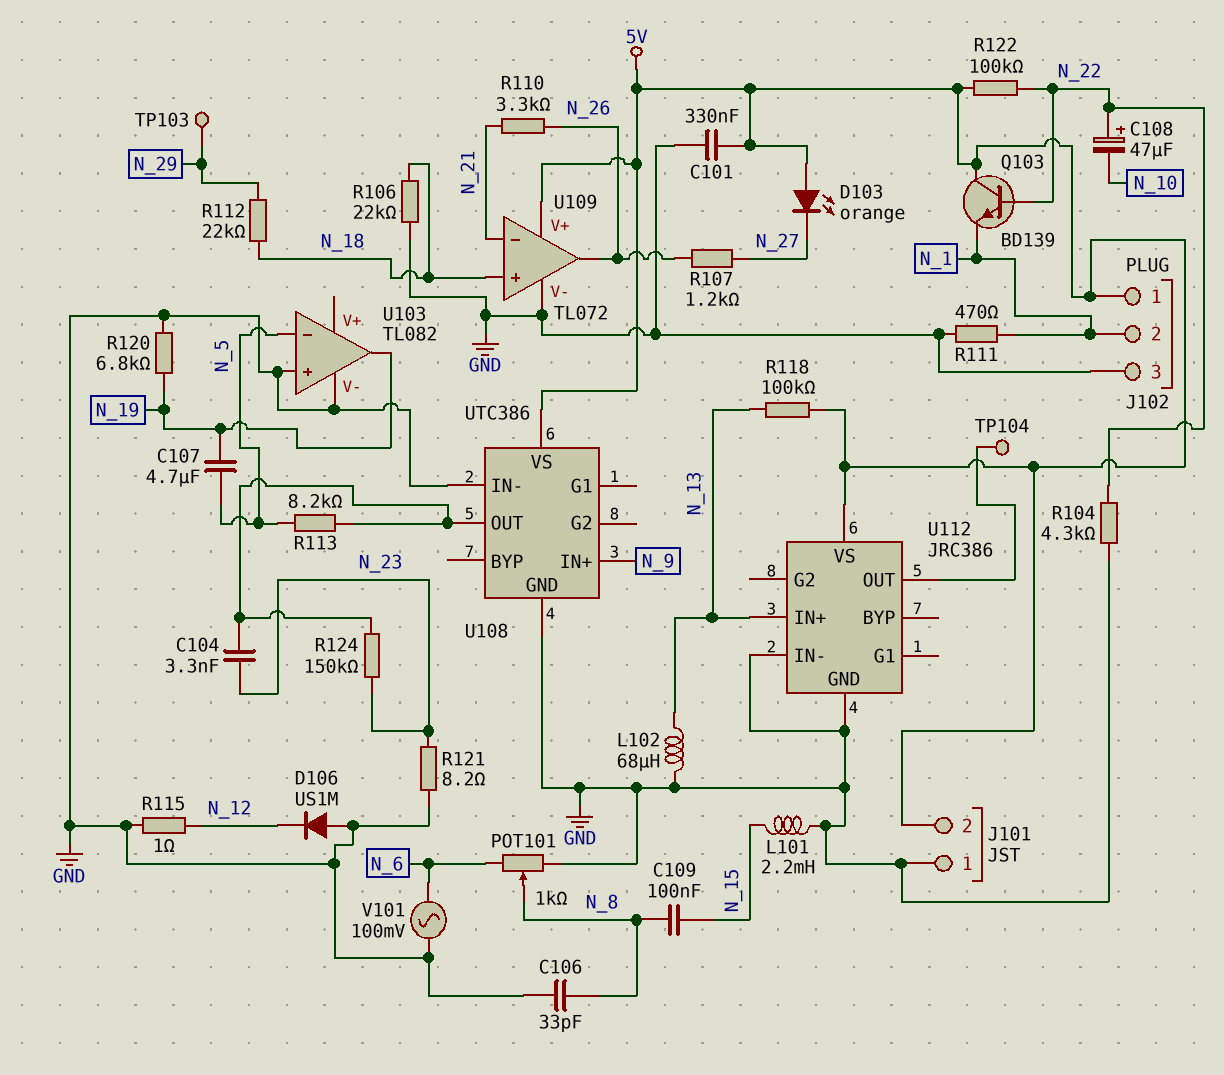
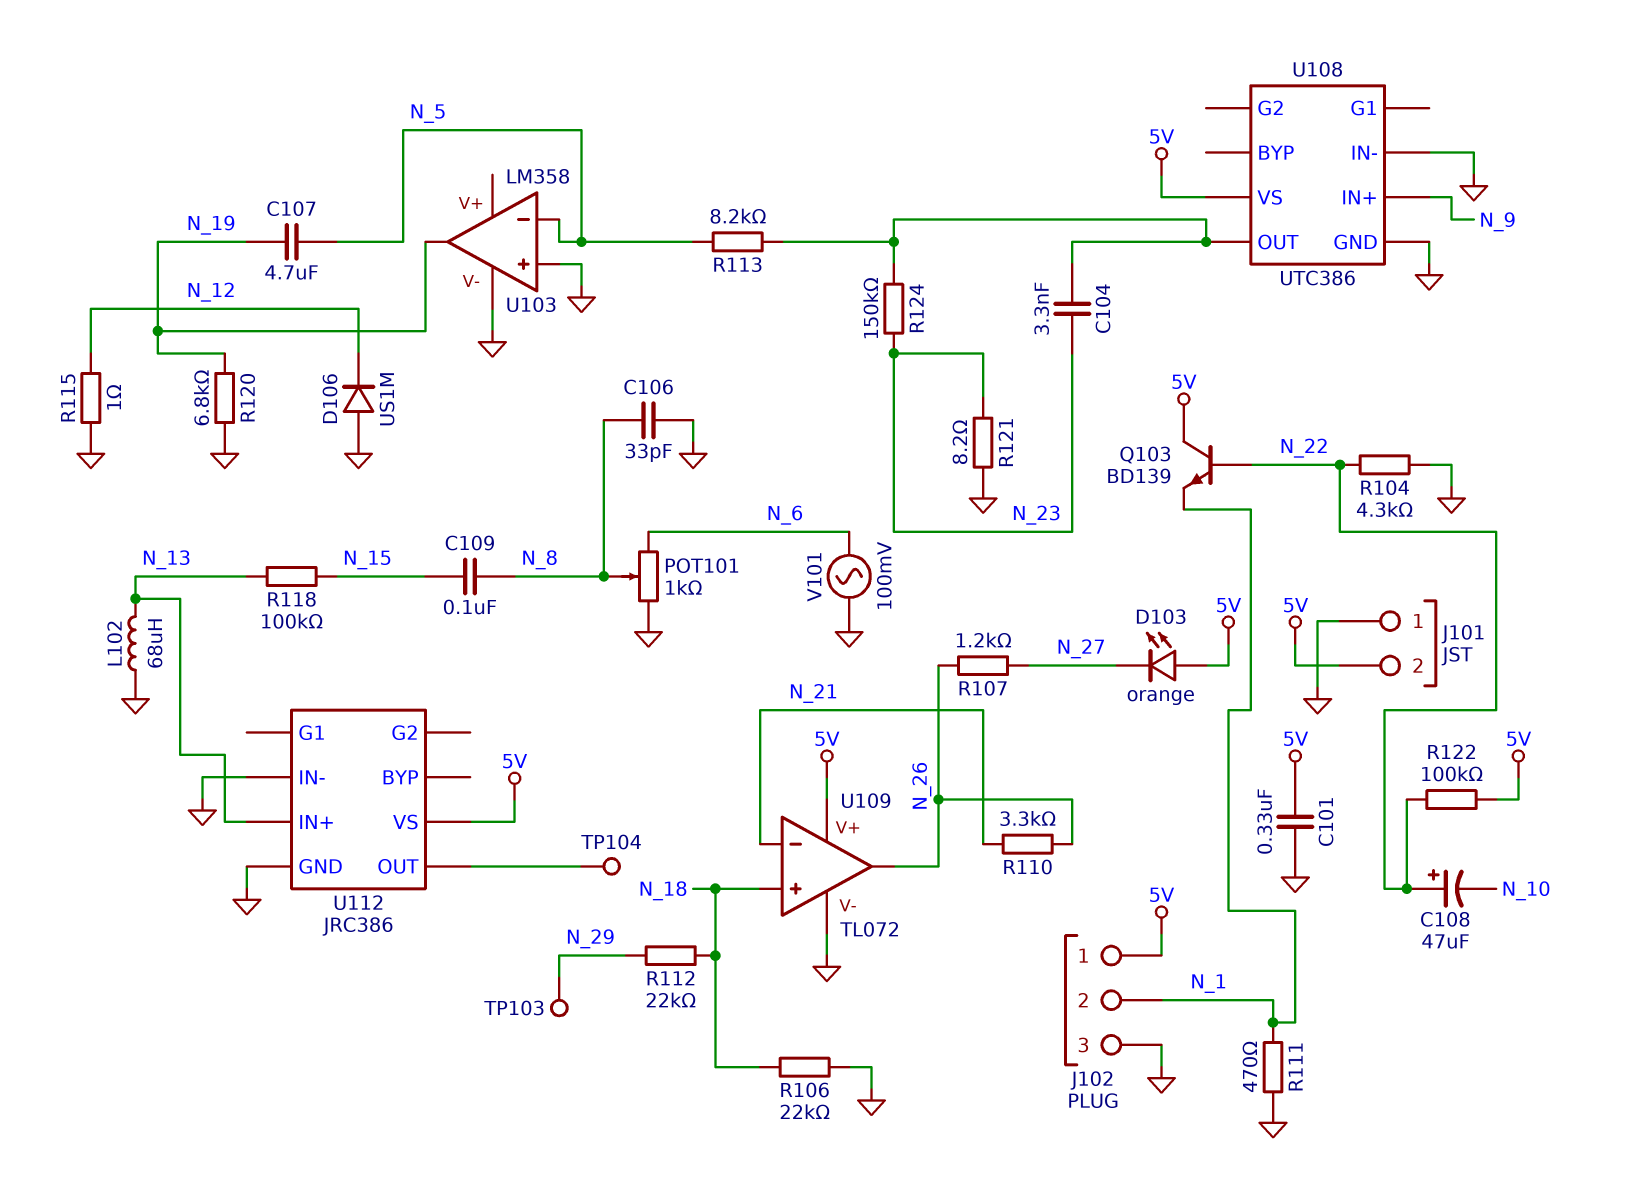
L101: 2.2mH (GND, N_15) -> none
R118: 100k (5V, N_13) -> 100k (N_13, N_15)
U103: TL082 -> LM358

